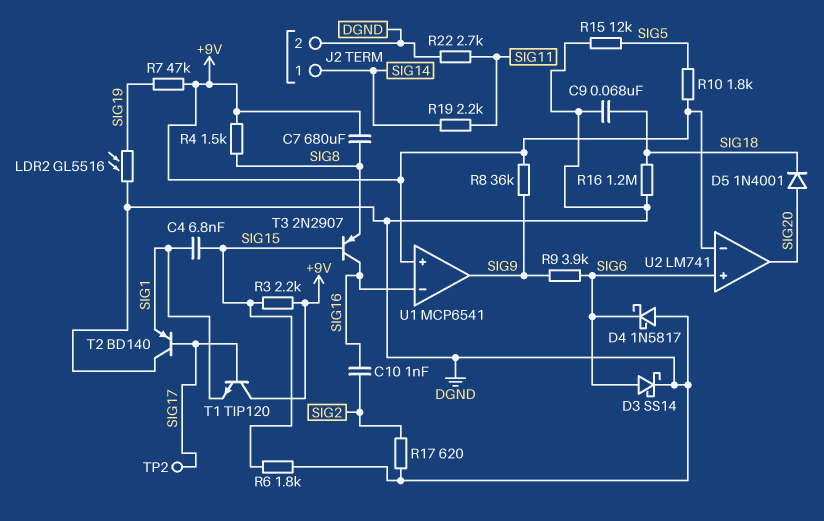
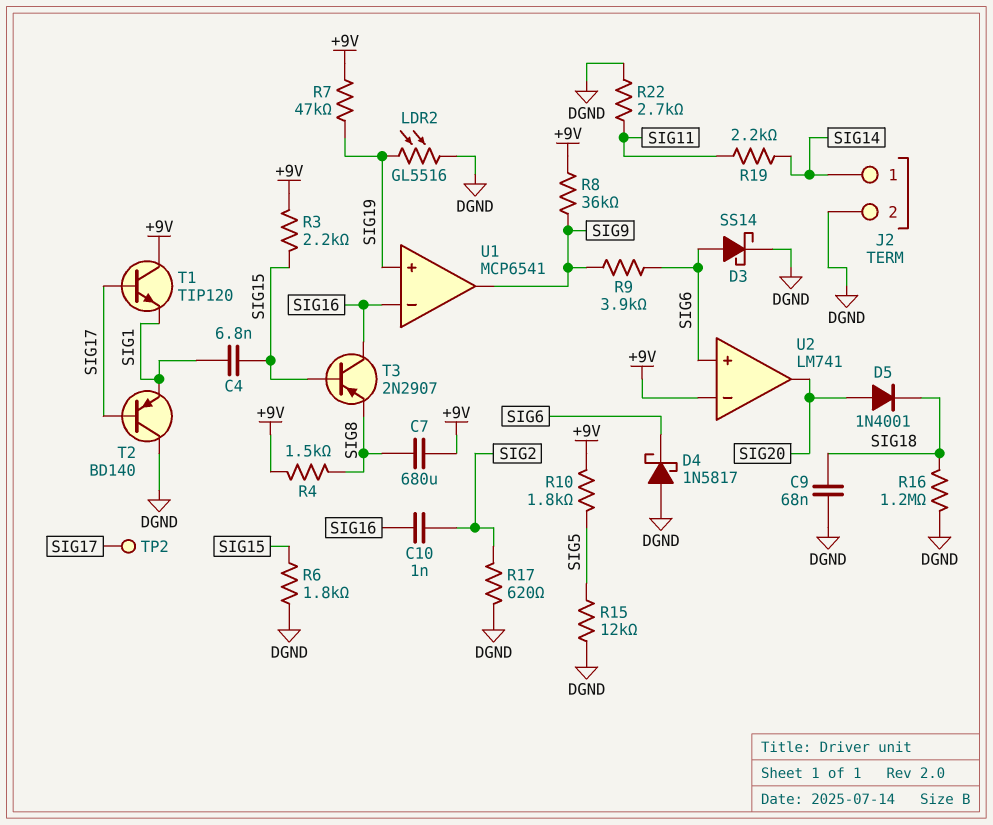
U1 pin in+: +9V -> SIG19

